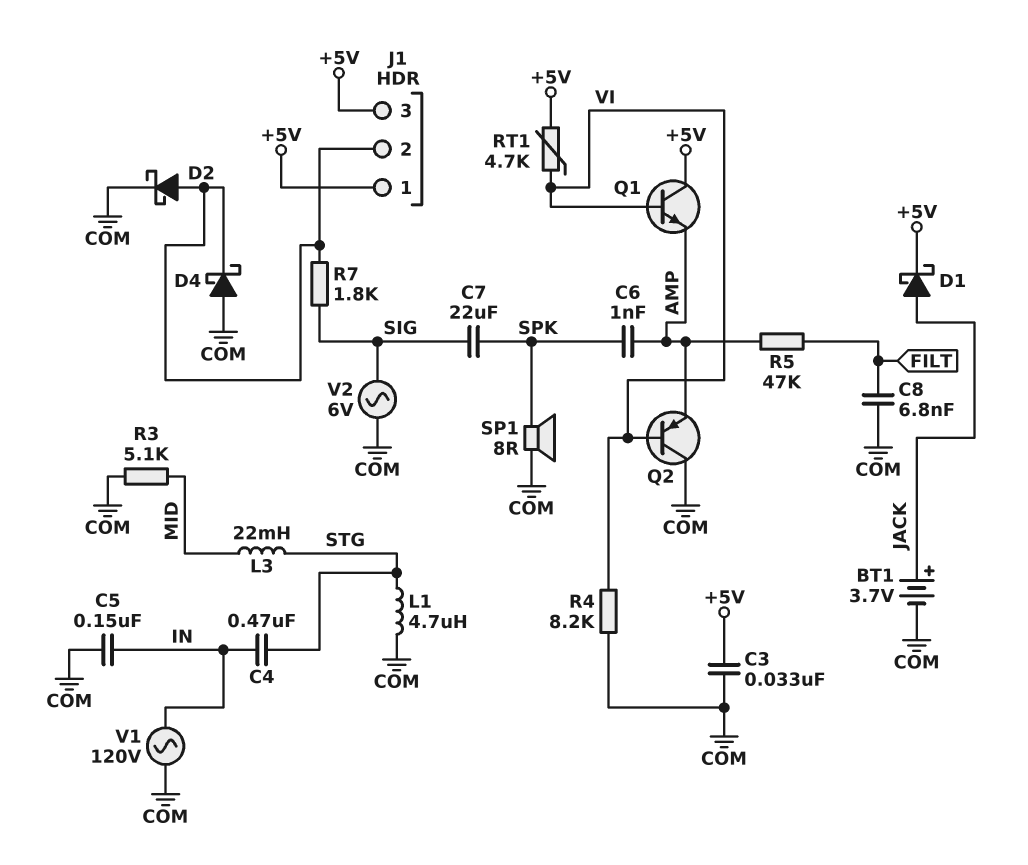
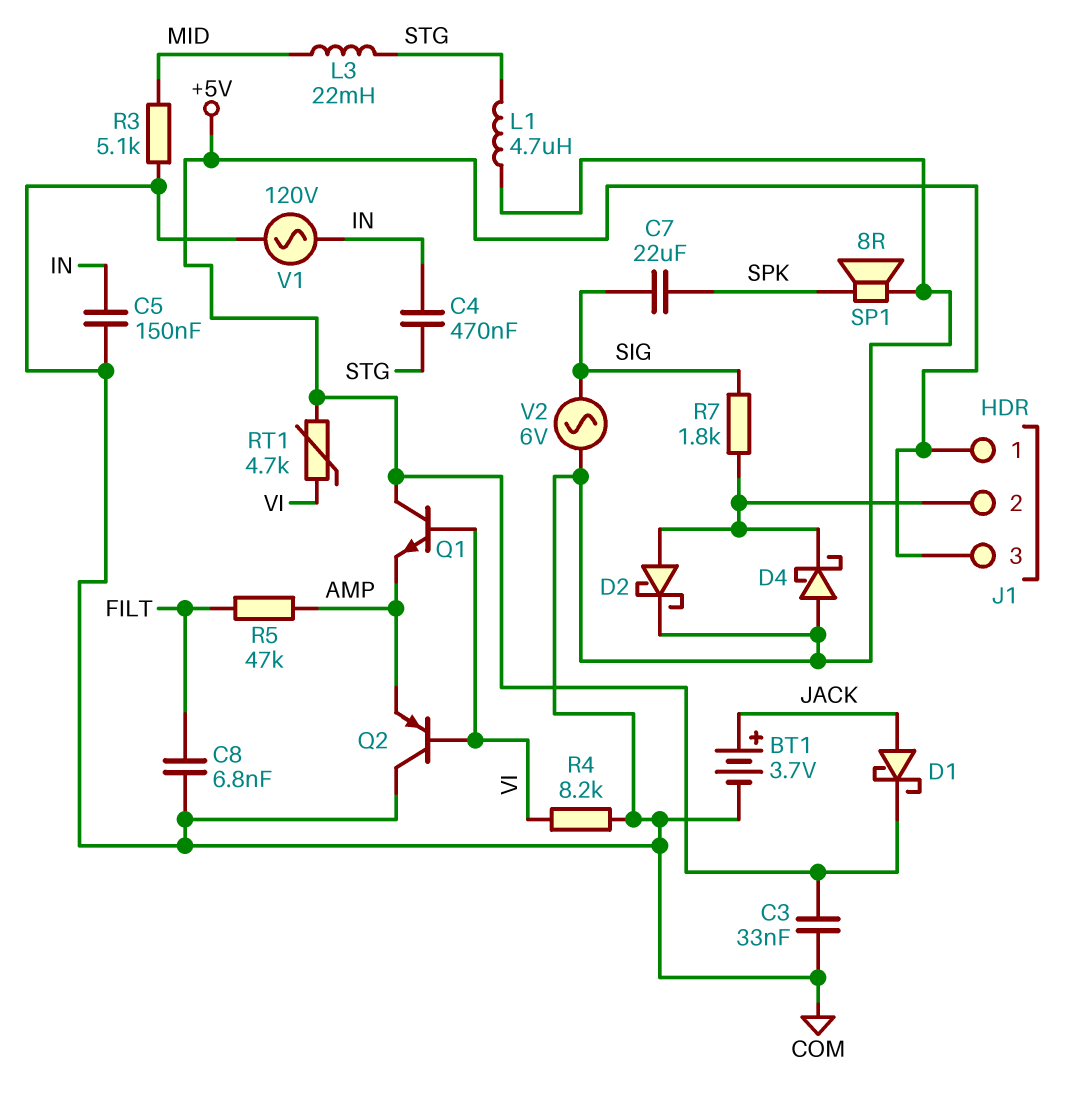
C6: 1nF (AMP, SPK) -> none

